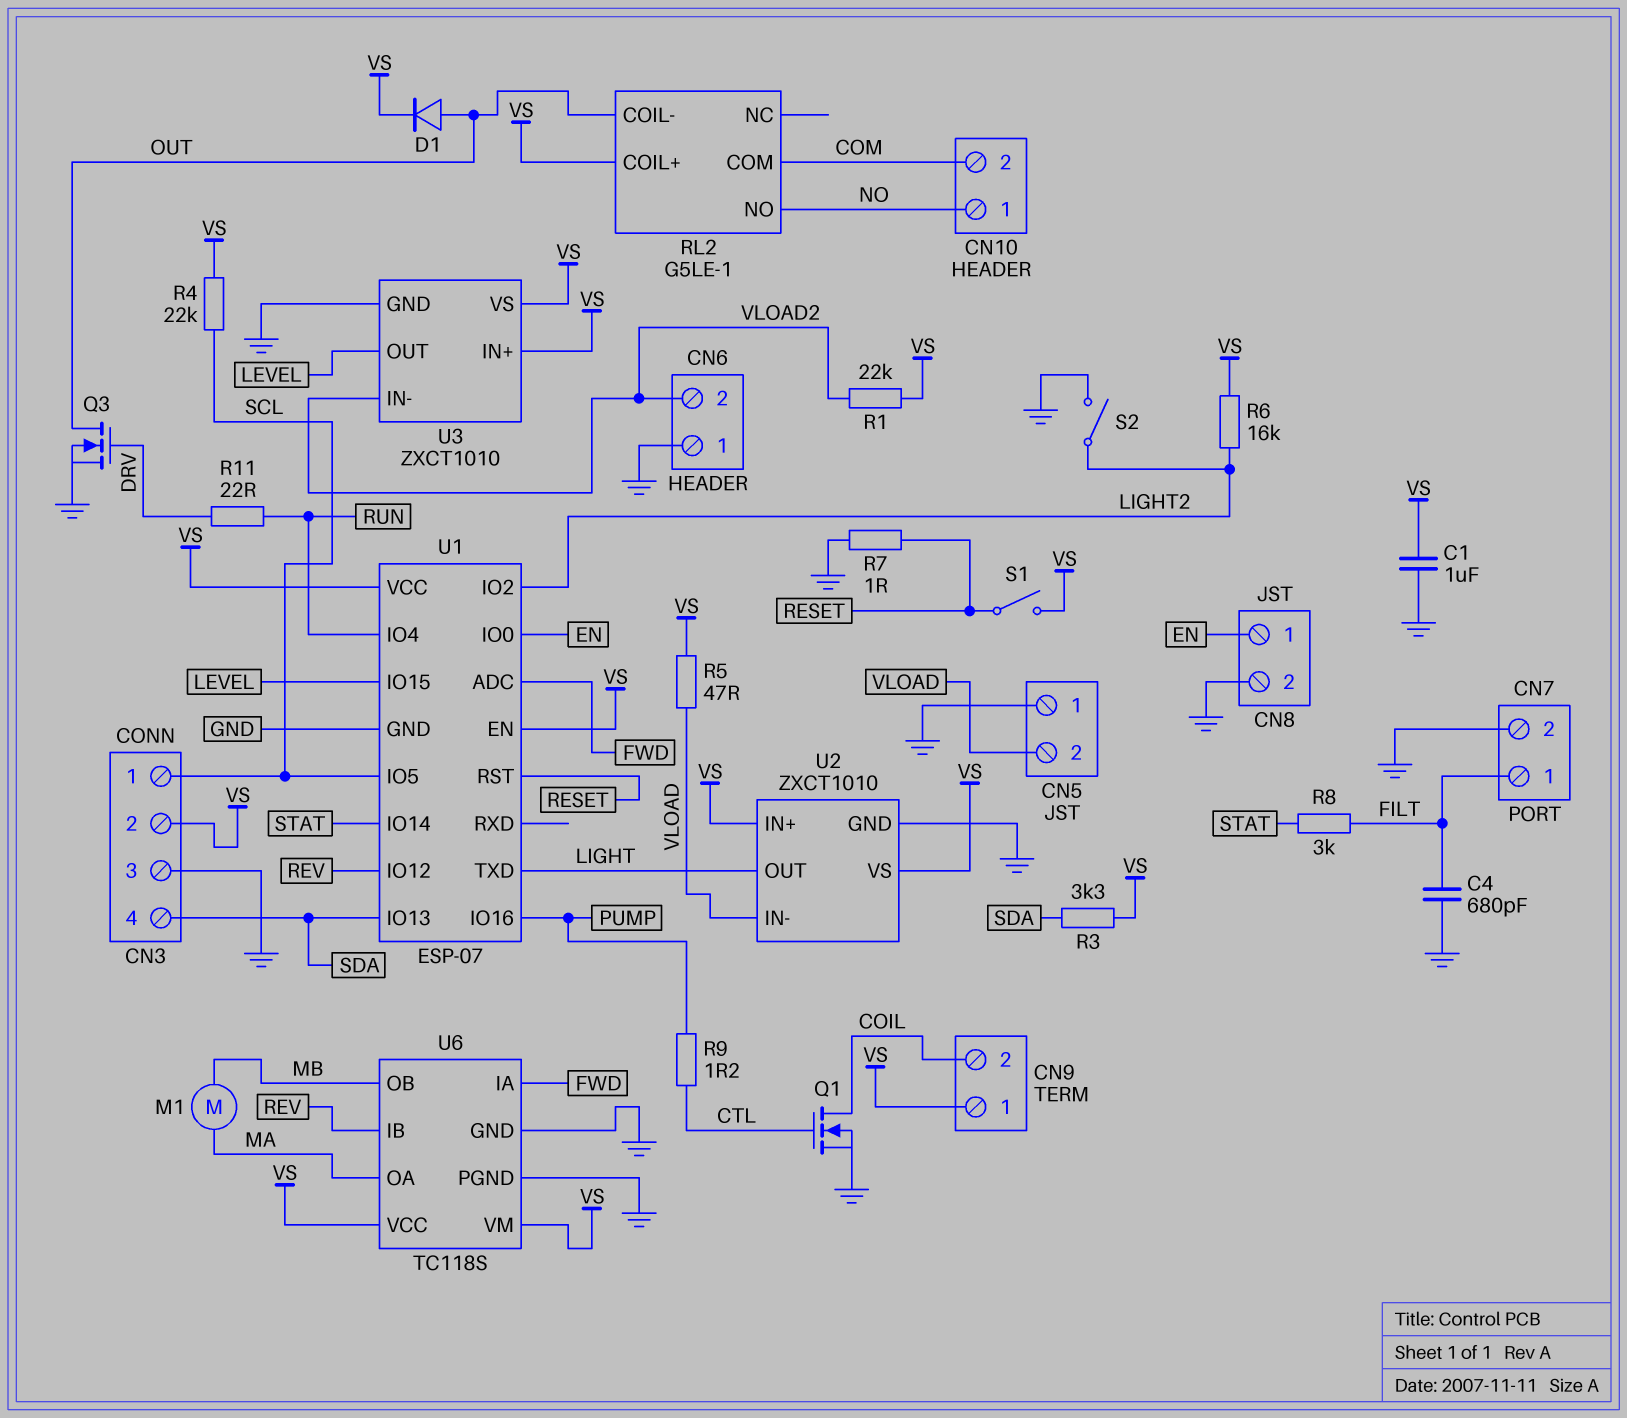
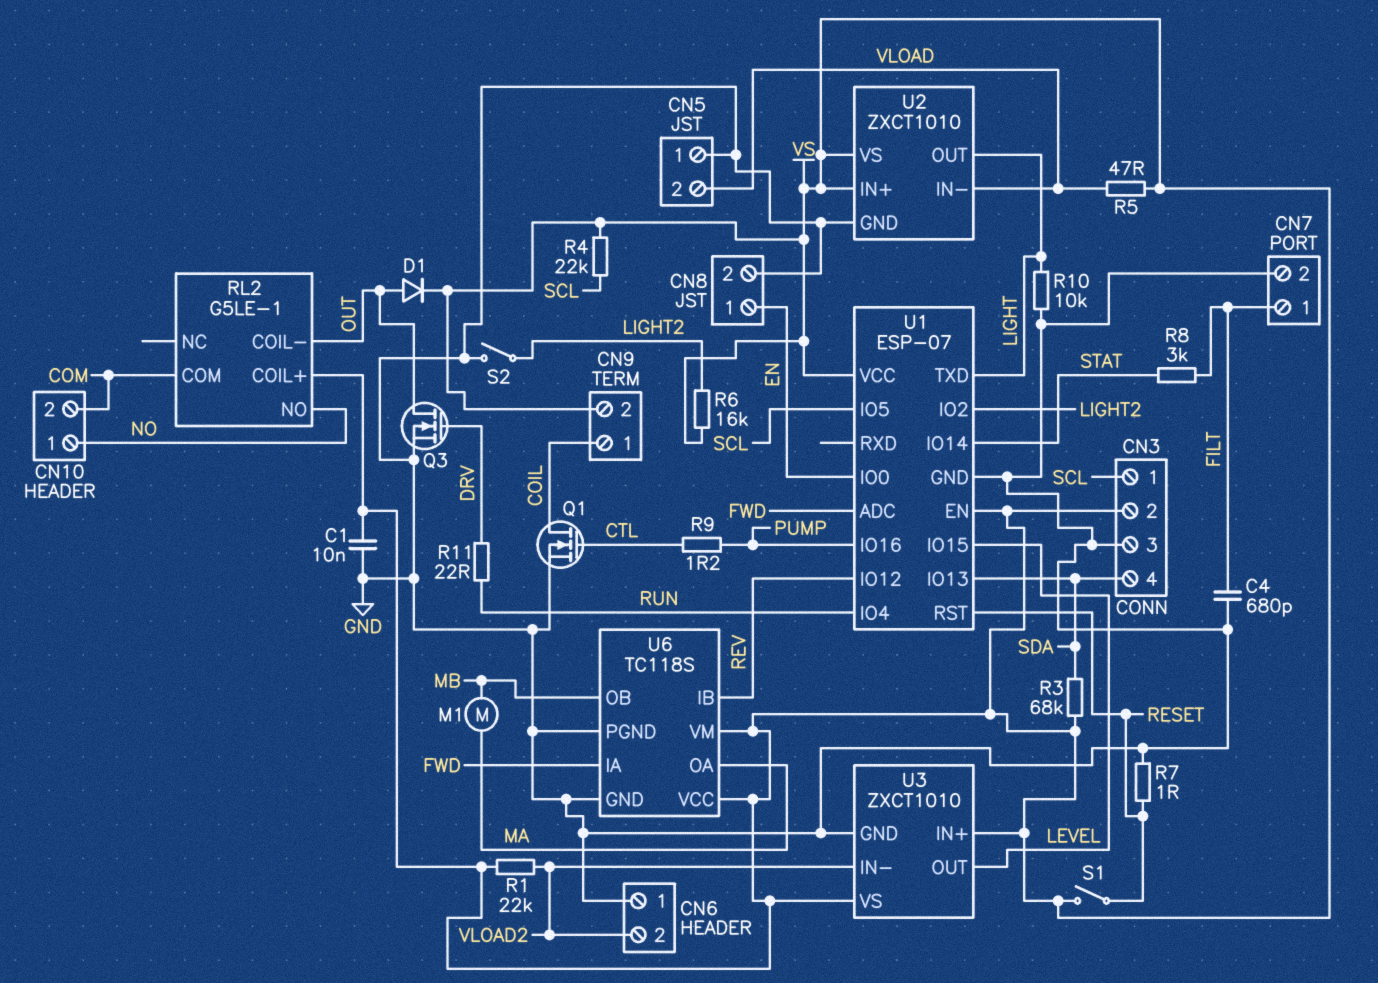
C1: 1uF (GND, VS) -> 10nF (GND, VS)
CN9 pin 1: VS -> COIL
CN9 pin 2: COIL -> VS
R3: 3.3k (SDA, VS) -> 68k (SDA, VS)
R10: none -> 10k (GND, LIGHT)

